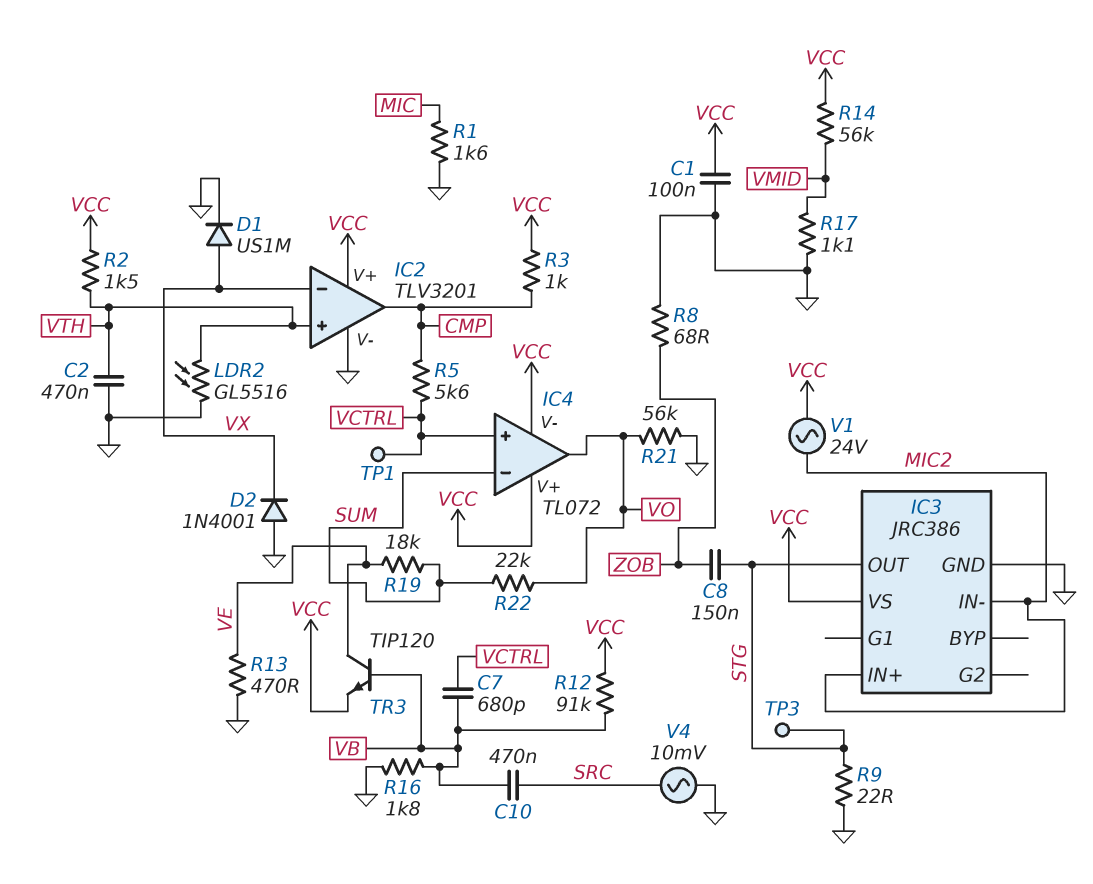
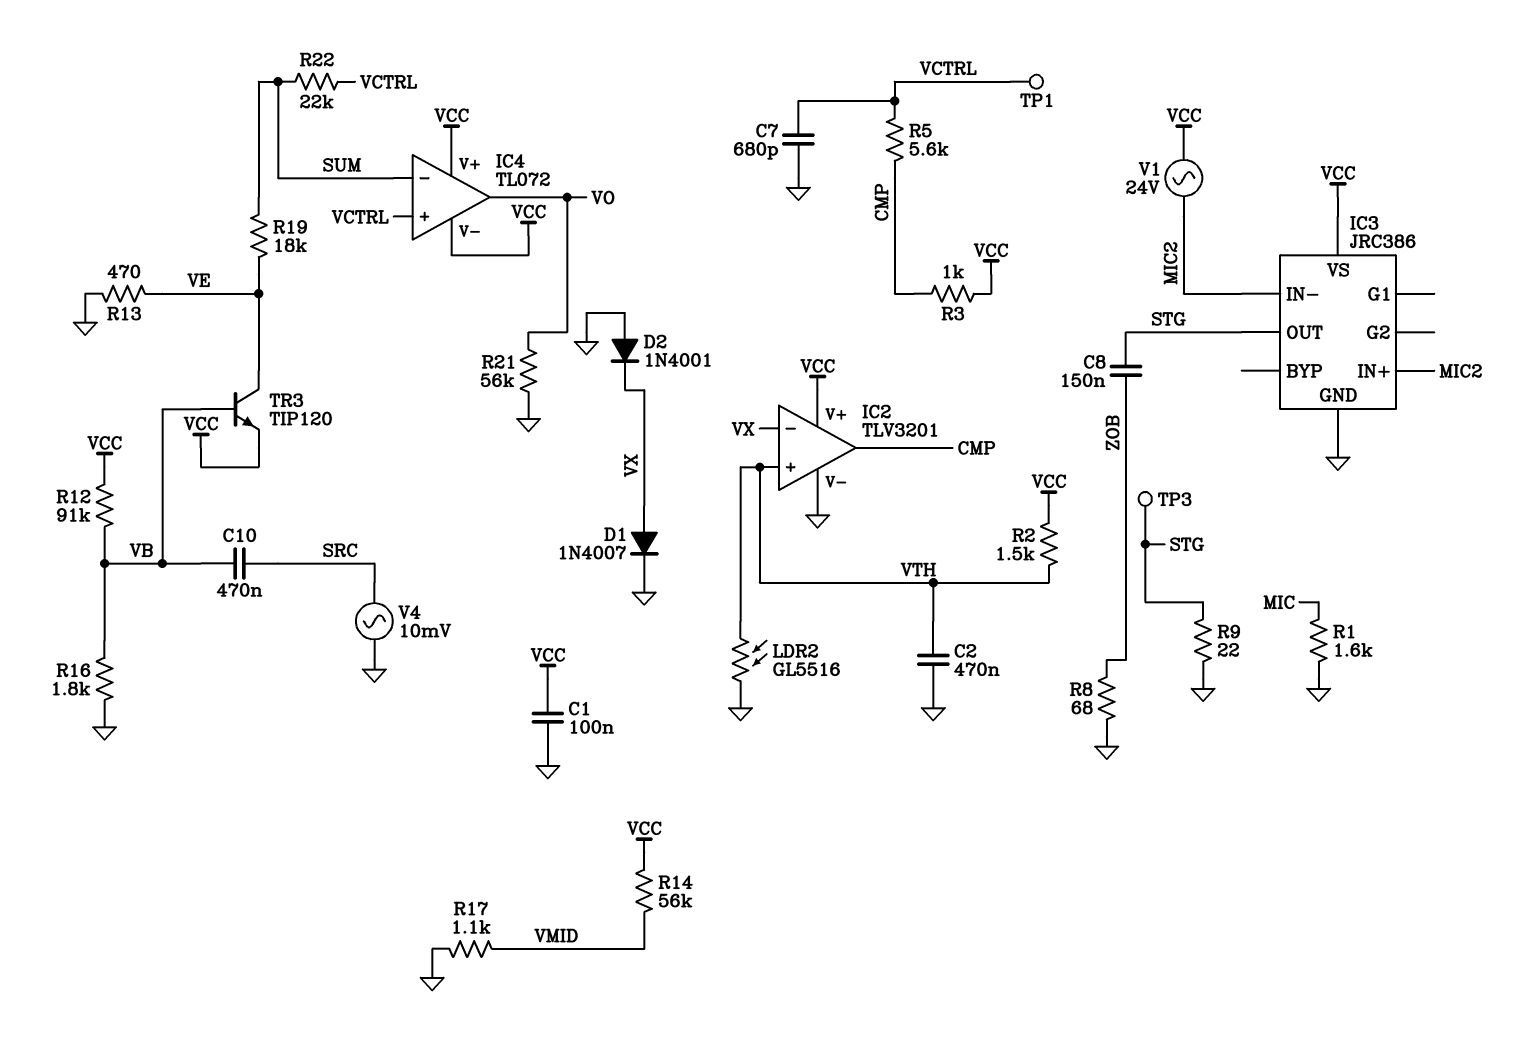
C7: 680pF (VB, VCTRL) -> 680pF (GND, VCTRL)
D1: diode US1M (A VX, K GND) -> diode 1N4007 (A VX, K GND)
R22: 22k (SUM, VO) -> 22k (SUM, VCTRL)

